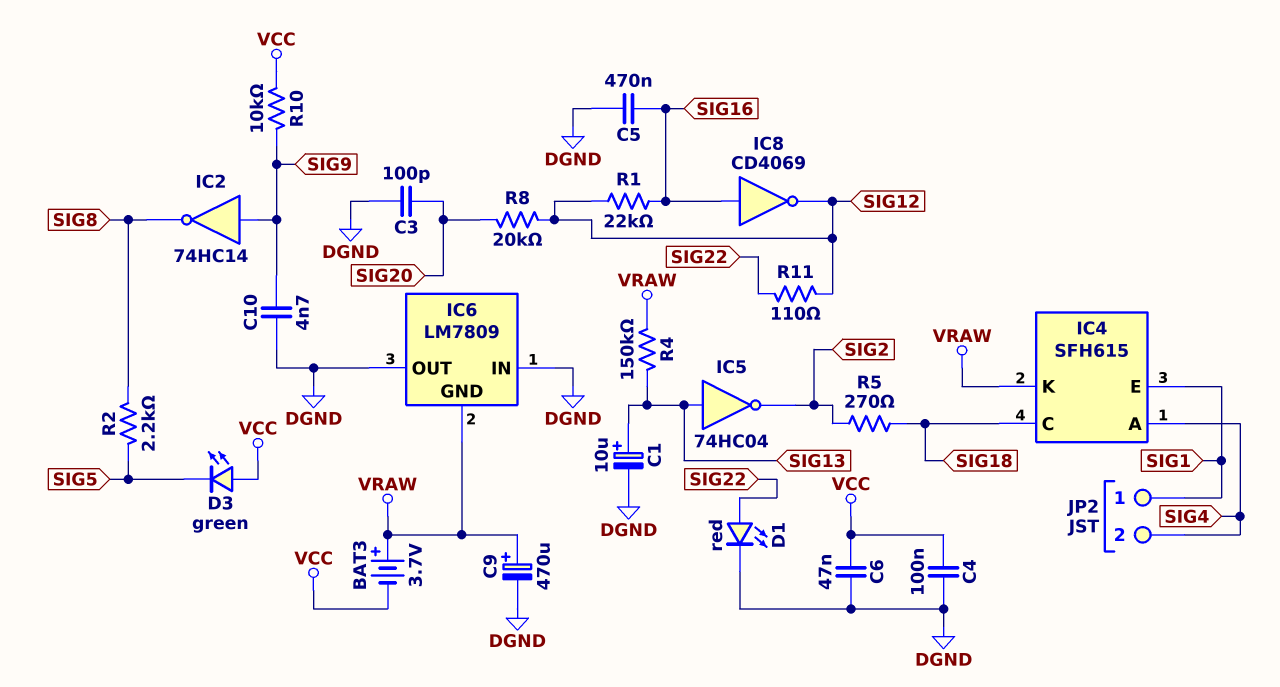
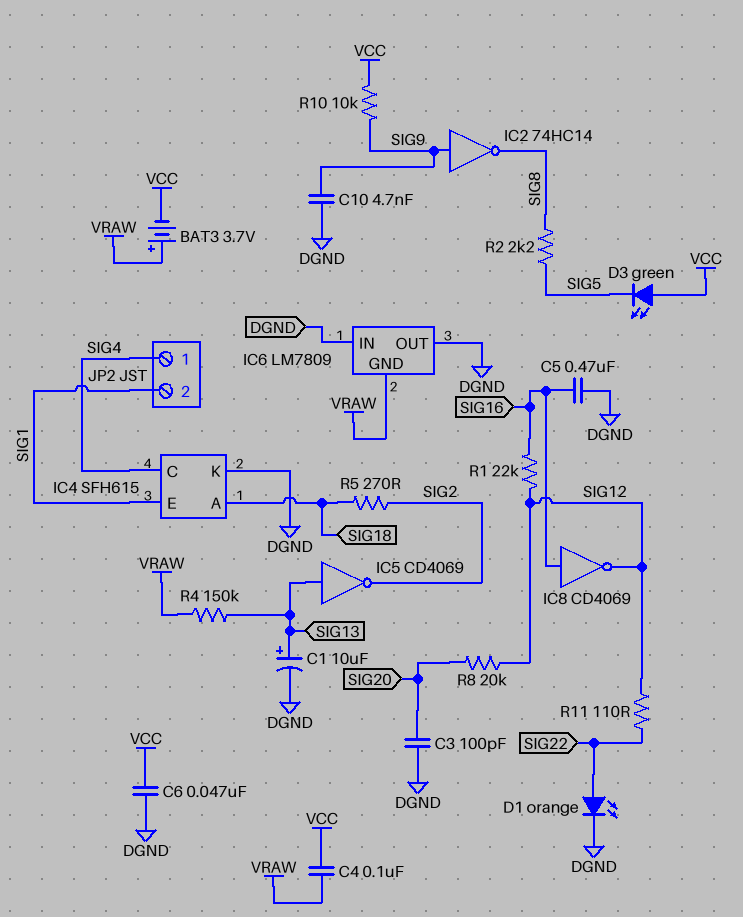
C4: 100nF (DGND, VCC) -> 100nF (VCC, VRAW)
C9: 470uF (plus VRAW, minus DGND) -> none
D1: LED red (A SIG22, K DGND) -> LED orange (A SIG22, K DGND)
IC4 pin A: SIG4 -> SIG18
IC4 pin C: SIG18 -> SIG4
IC4 pin K: VRAW -> DGND
IC5: NOT 74HC04 (in SIG13, out SIG2) -> NOT CD4069 (in SIG13, out SIG2)
JP2 pin 1: SIG1 -> SIG4
JP2 pin 2: SIG4 -> SIG1

